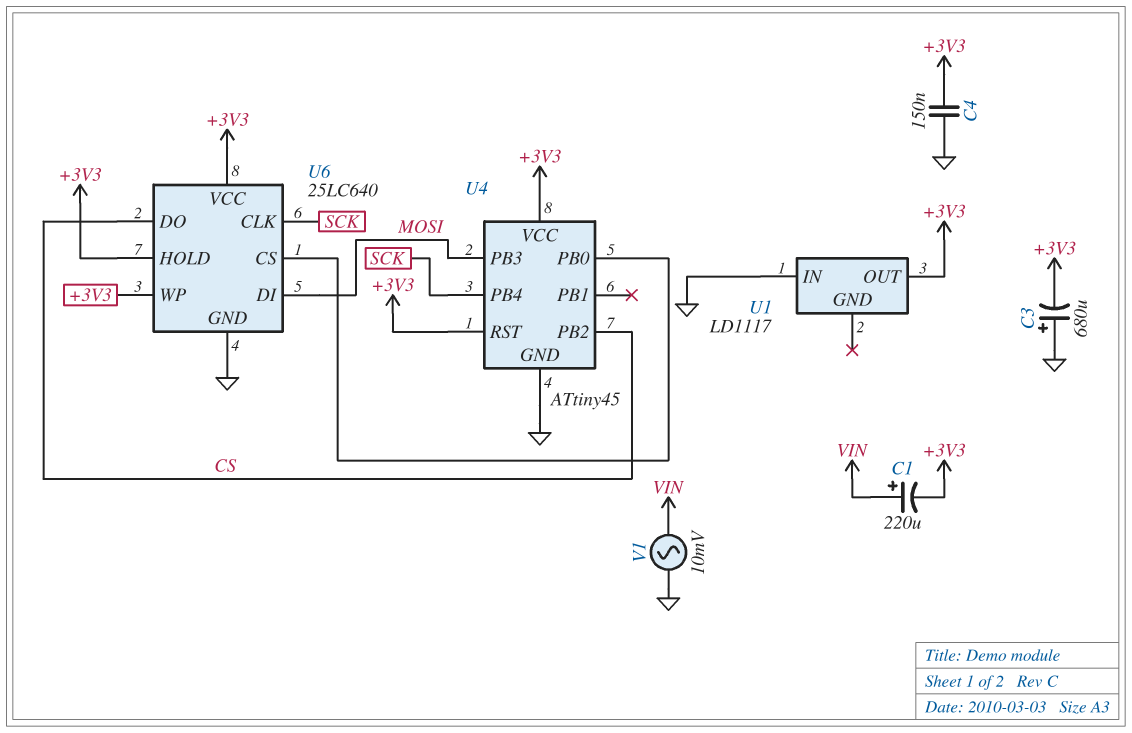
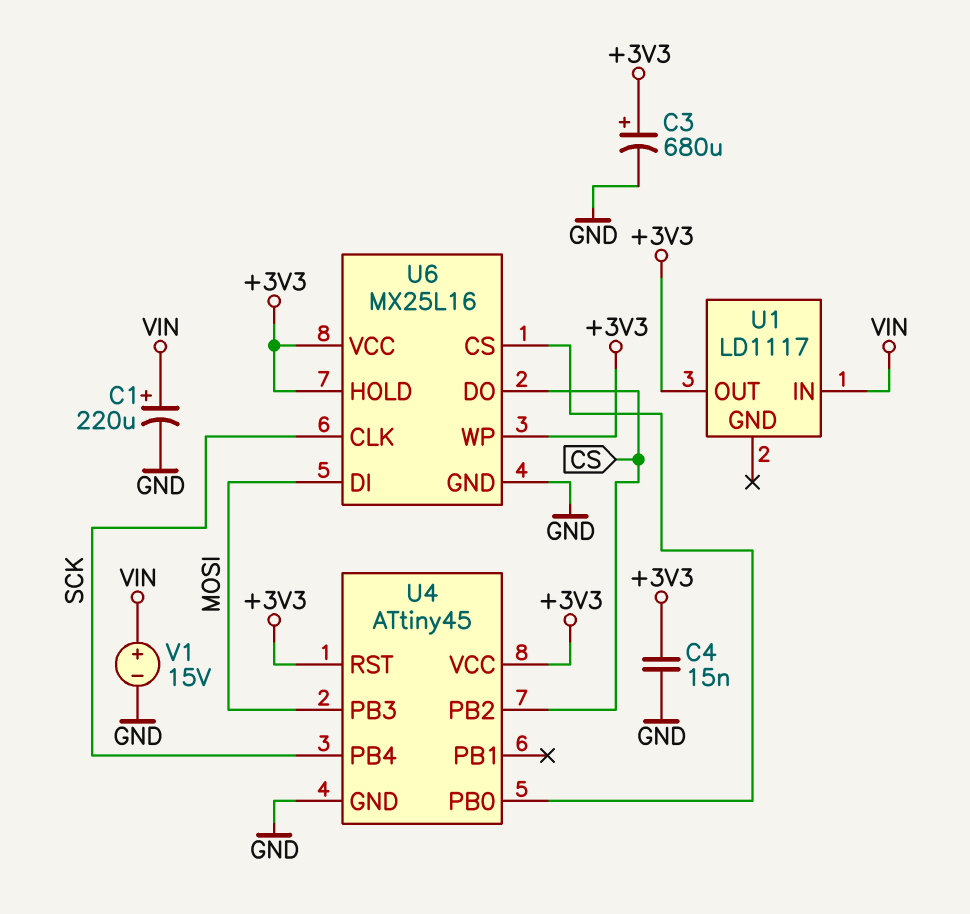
C1: 220uF (plus VIN, minus +3V3) -> 220uF (plus VIN, minus GND)
C3: 680uF (plus GND, minus +3V3) -> 680uF (plus +3V3, minus GND)
C4: 150nF (+3V3, GND) -> 15nF (+3V3, GND)
U1 pin IN: GND -> VIN
U6: 25LC640 -> MX25L16
V1: AC 10mV (GND, VIN) -> 15V (plus VIN, minus GND)

